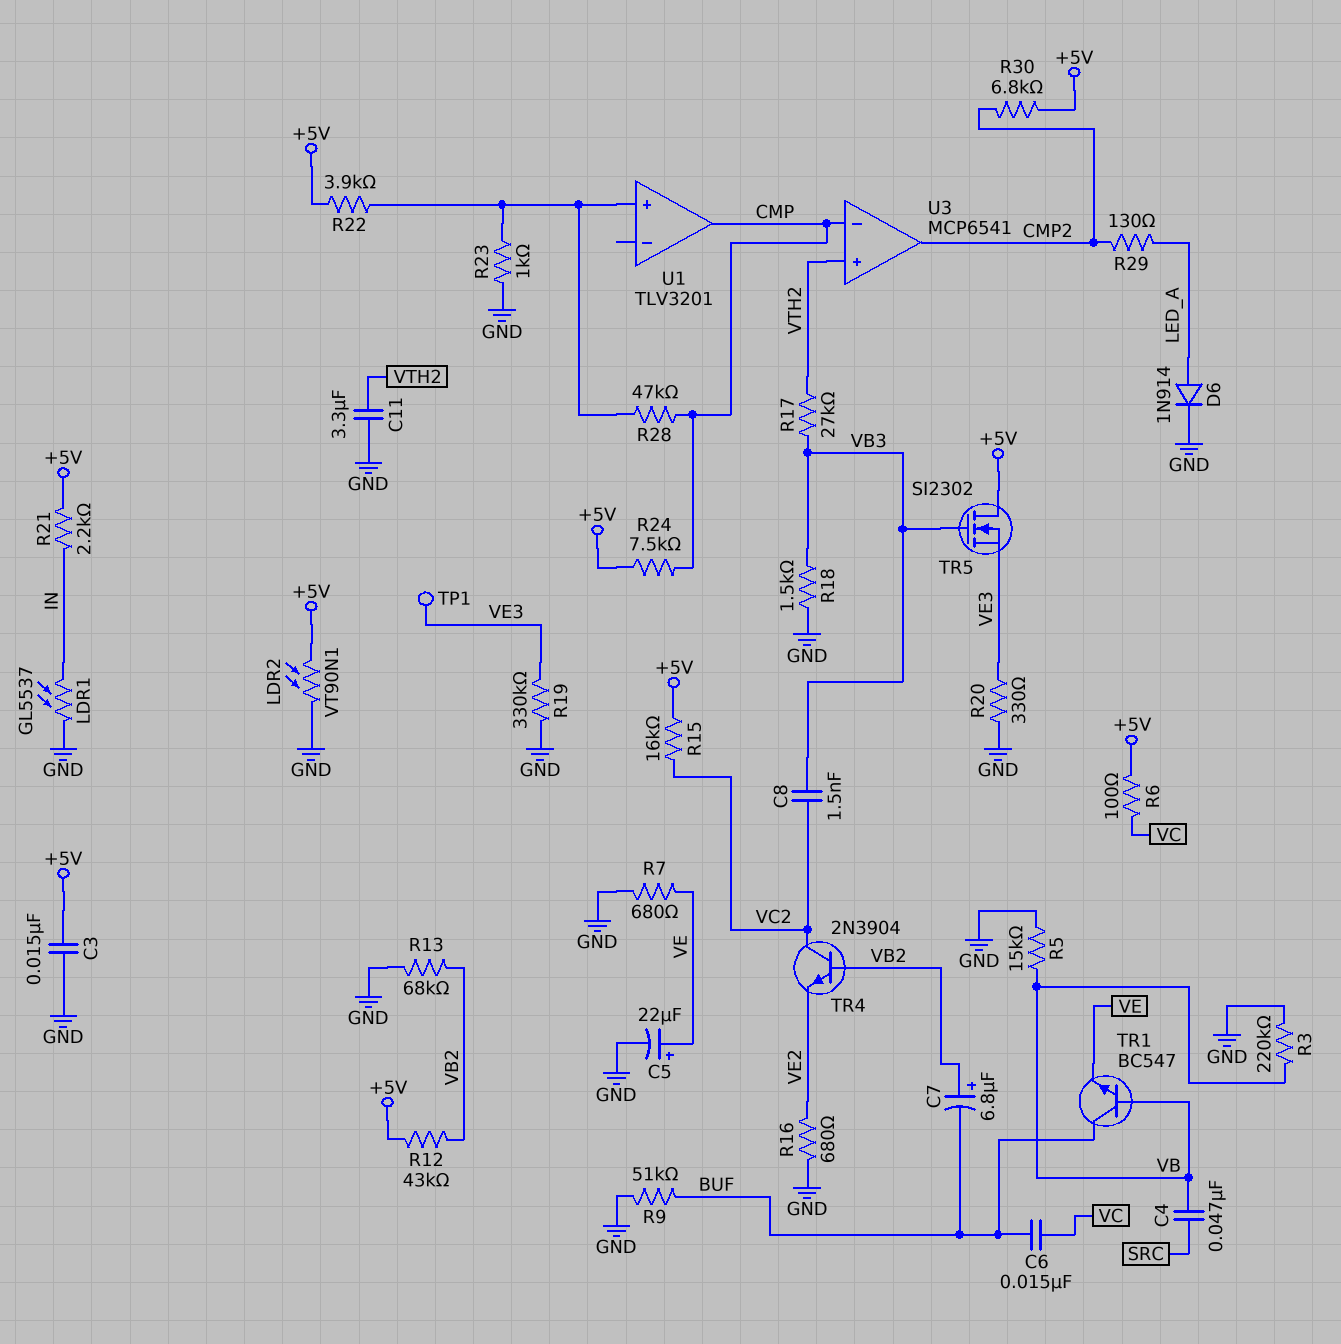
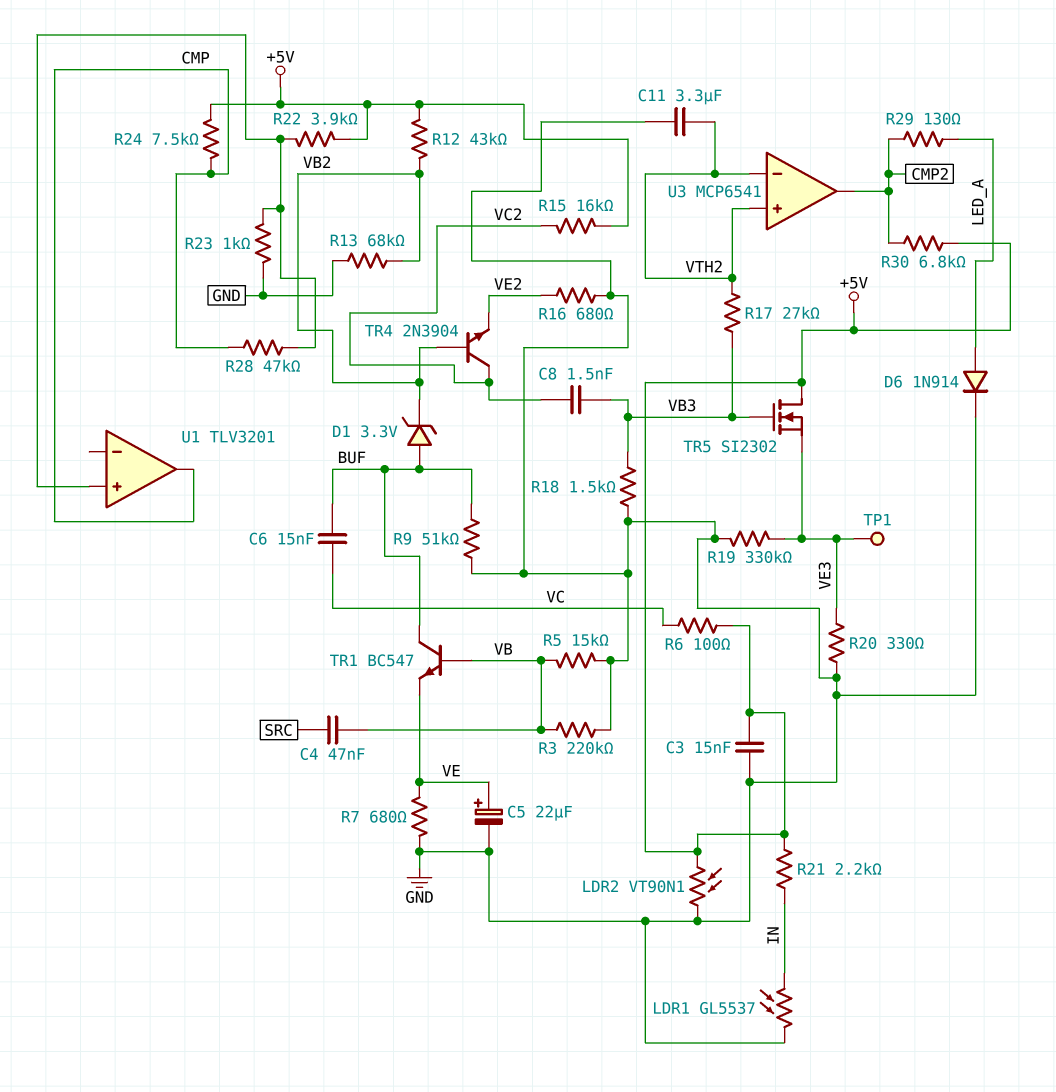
C7: 6.8uF (plus VB2, minus BUF) -> none
D1: none -> zener 3.3V (A BUF, K VB2)
U3 pin in-: CMP -> VTH2

